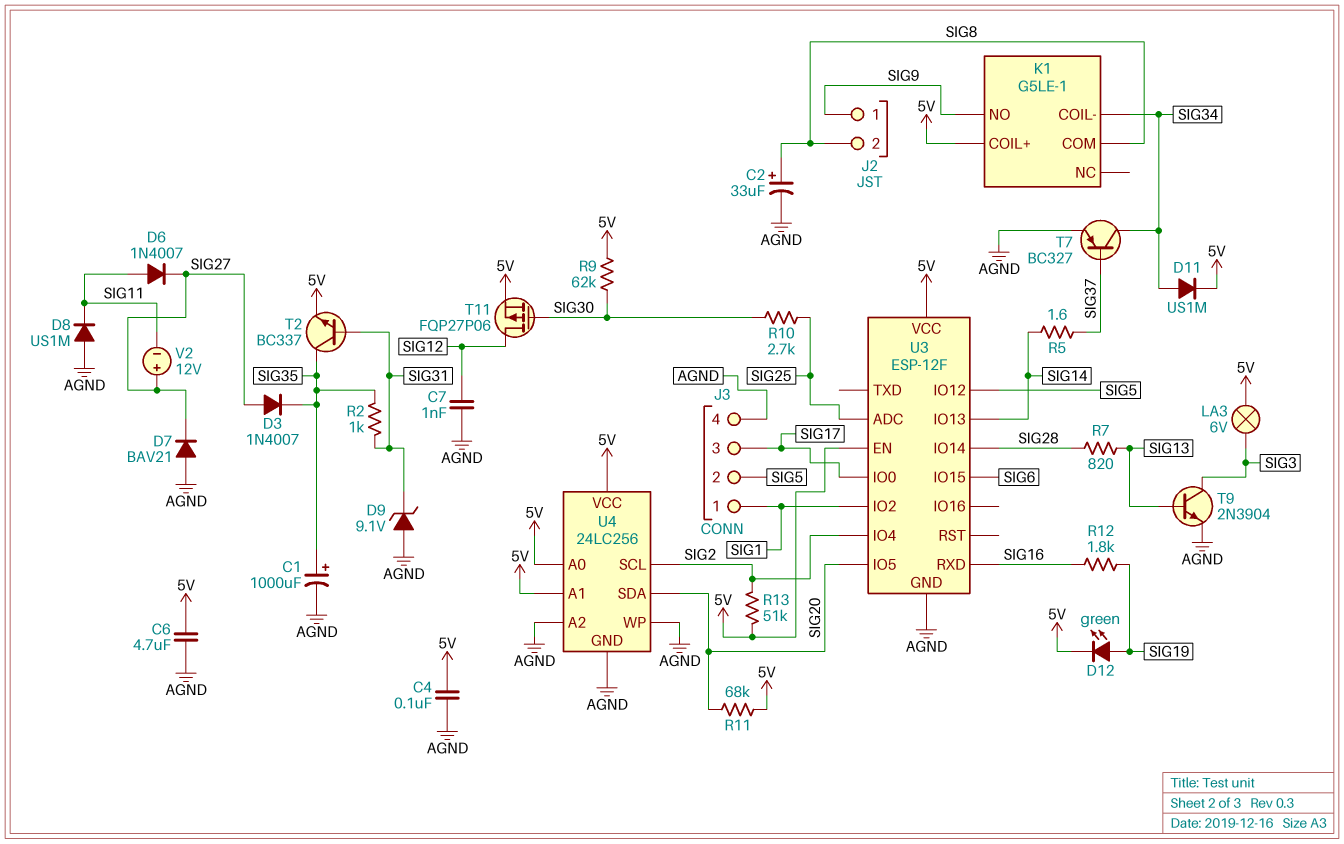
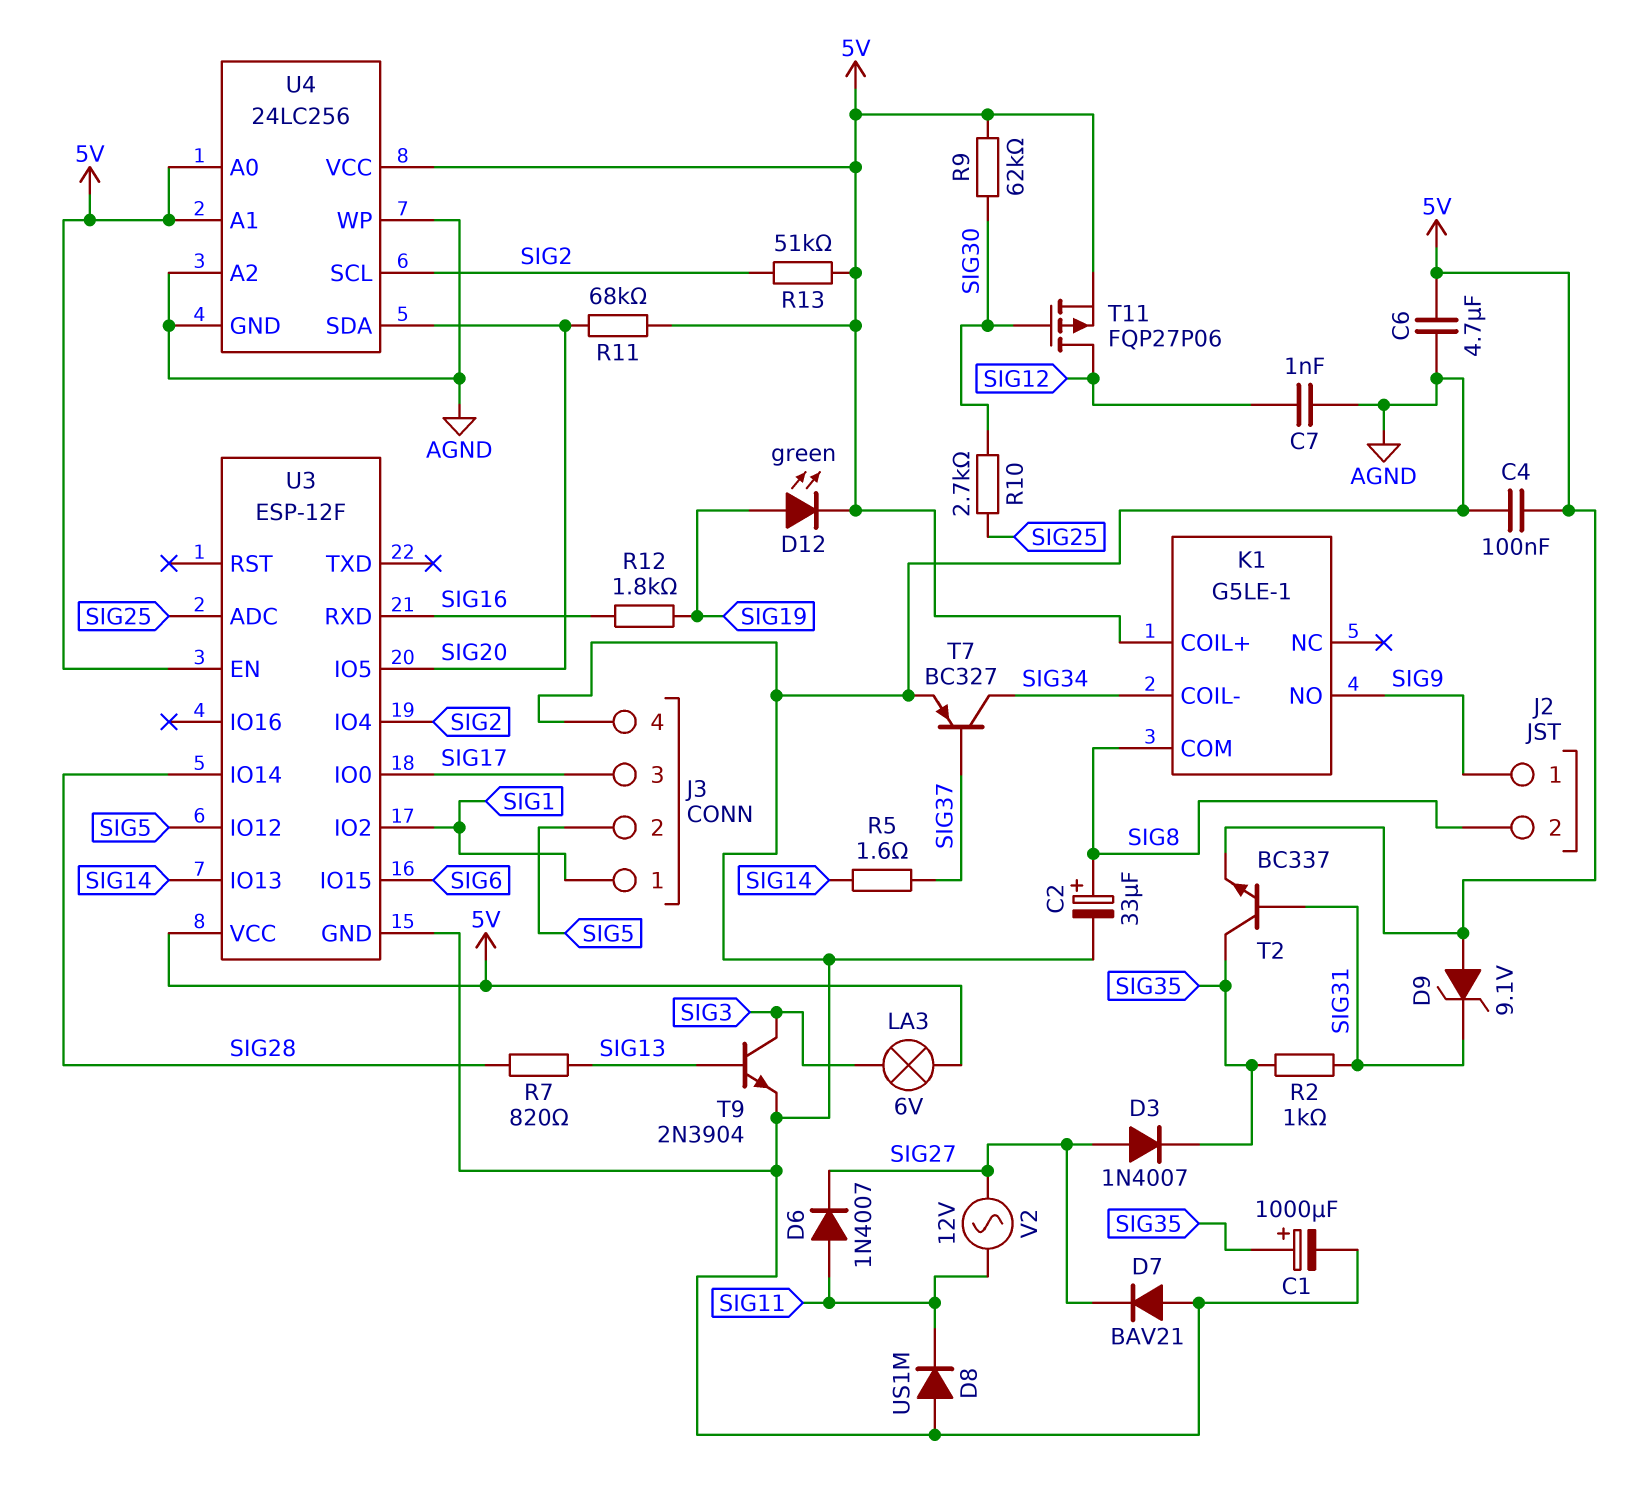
D9: zener 9.1V (A AGND, K SIG31) -> zener 9.1V (A 5V, K SIG31)
D11: diode US1M (A SIG34, K 5V) -> none
V2: 12V (plus SIG27, minus SIG11) -> AC 12V (SIG11, SIG27)

